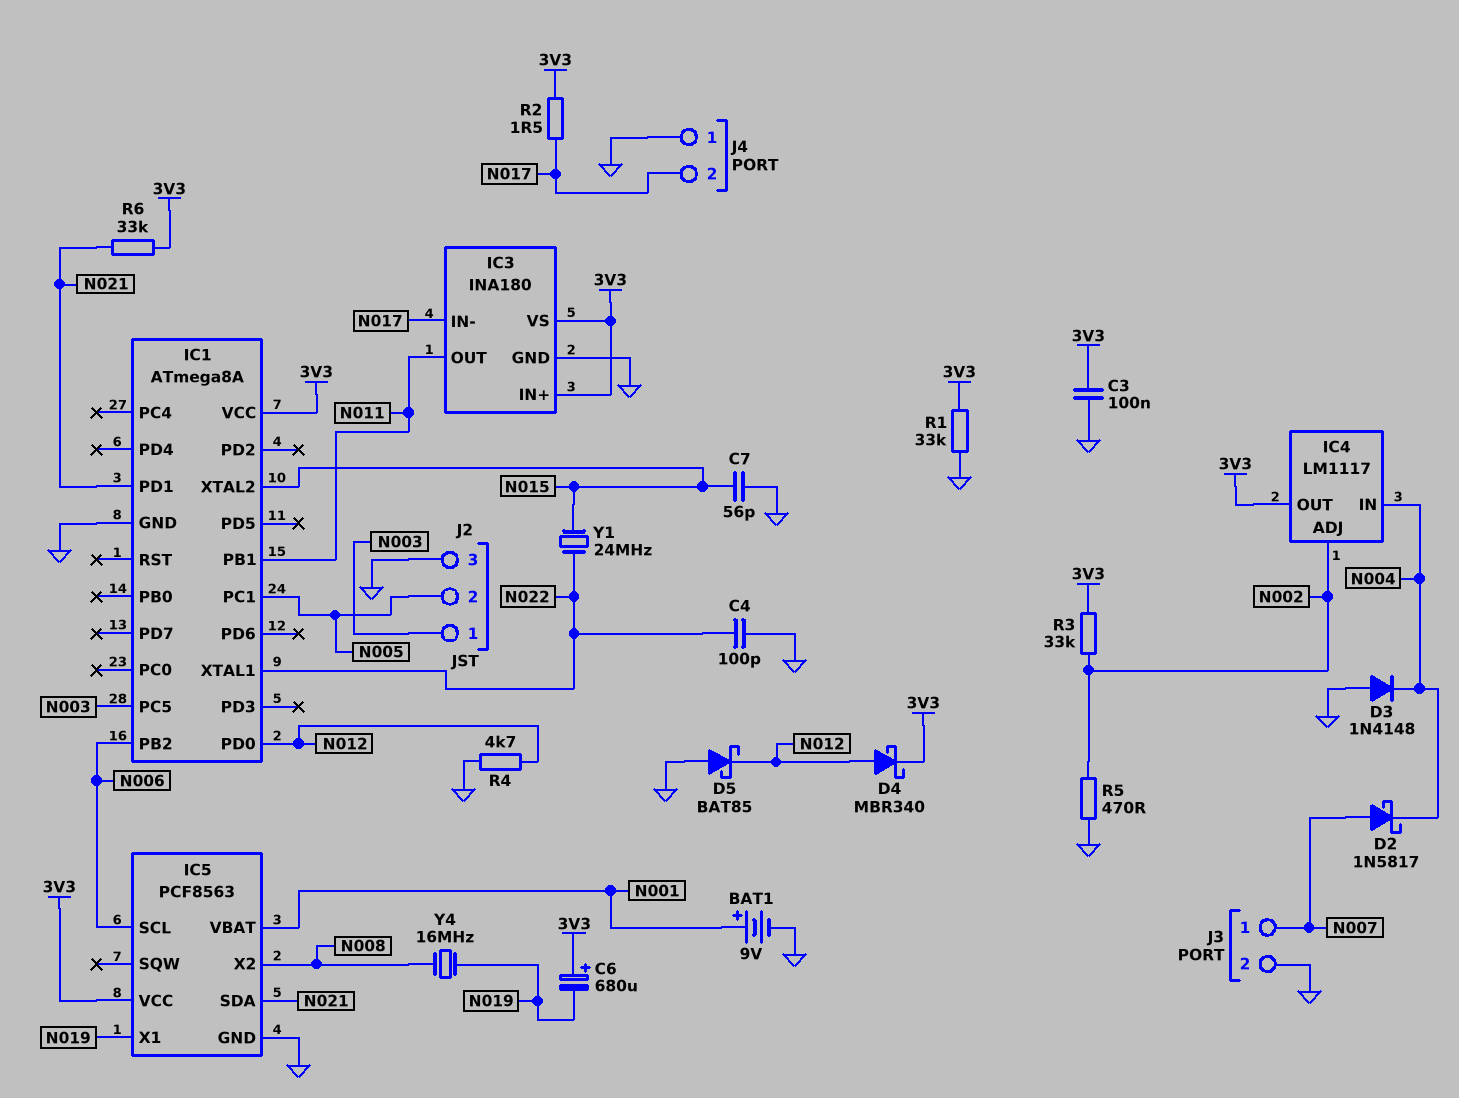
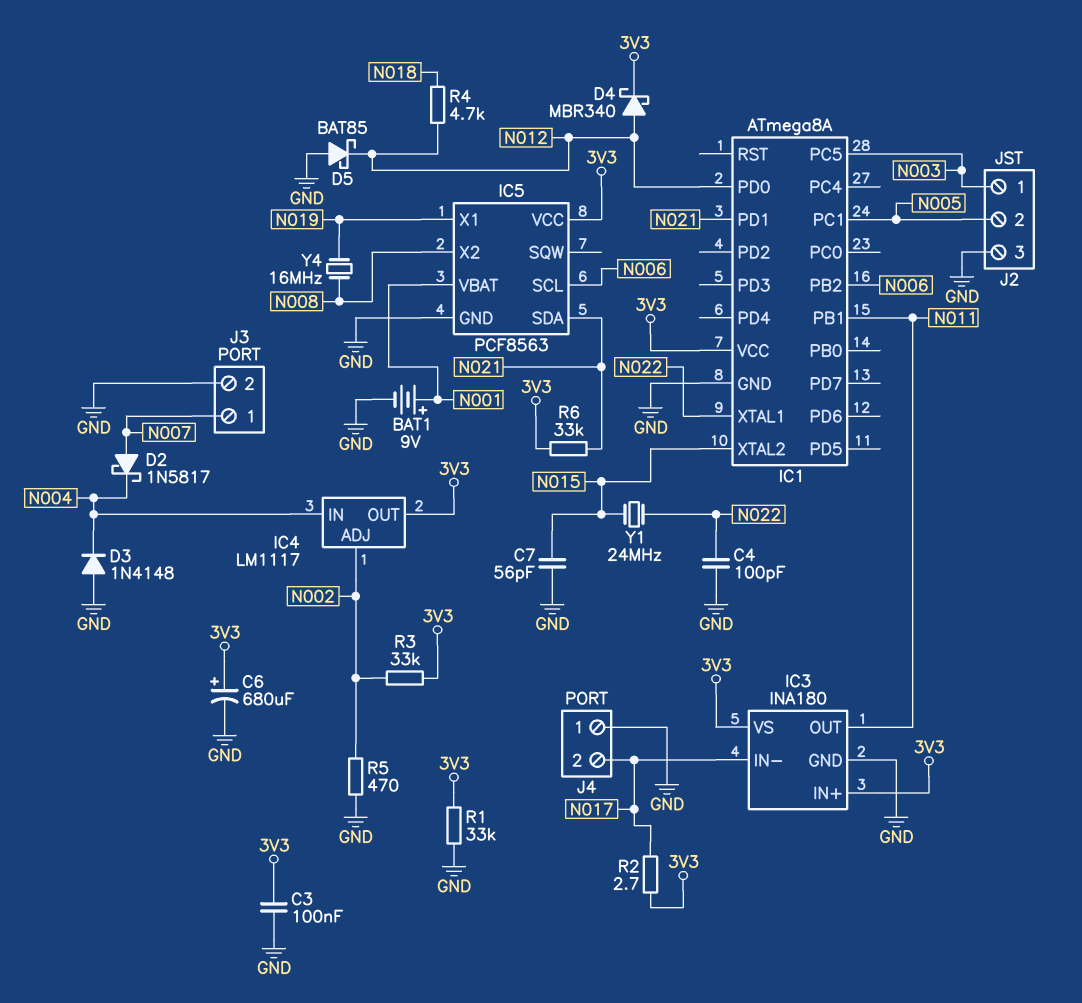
C6: 680uF (plus 3V3, minus N019) -> 680uF (plus 3V3, minus GND)
R2: 1.5 (3V3, N017) -> 2.7 (3V3, N017)
R4: 4.7k (GND, N012) -> 4.7k (N012, N018)

